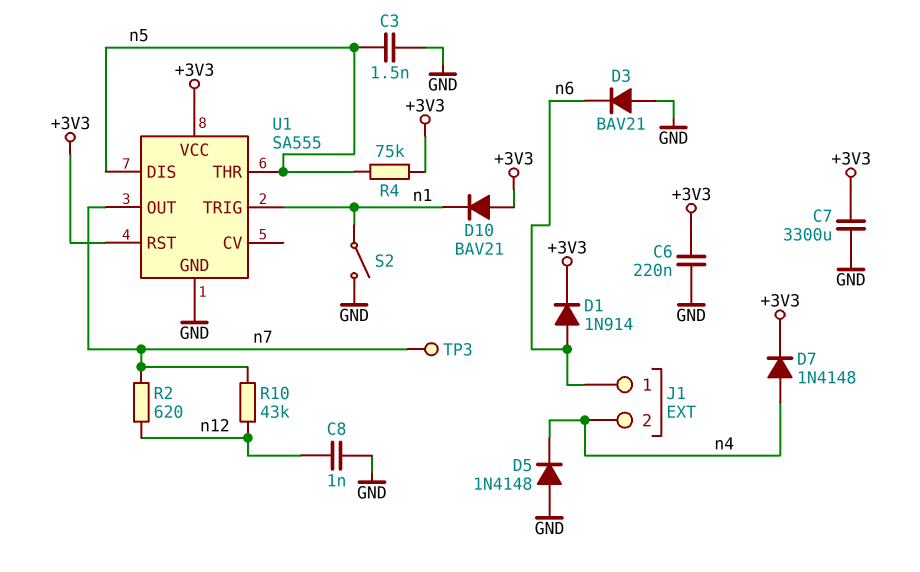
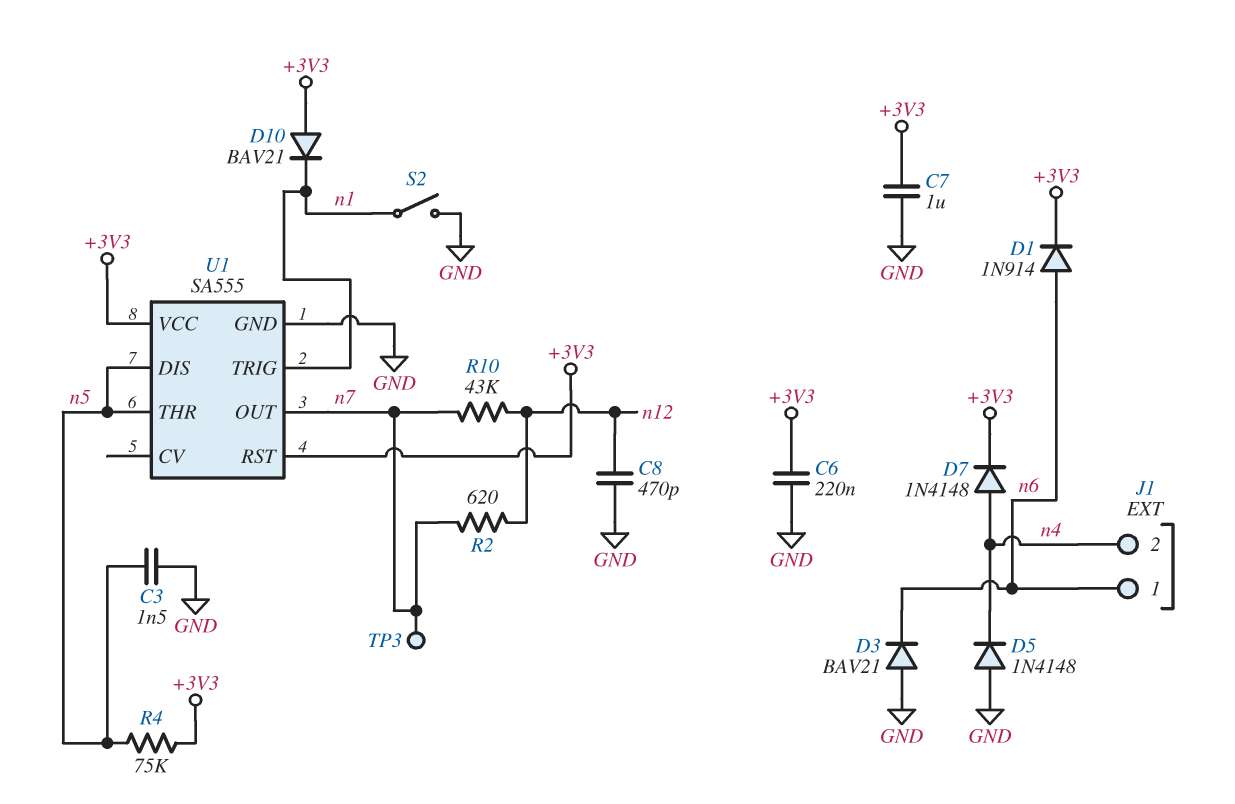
C7: 3300uF (+3V3, GND) -> 1uF (+3V3, GND)
C8: 1nF (GND, n12) -> 470pF (GND, n12)

